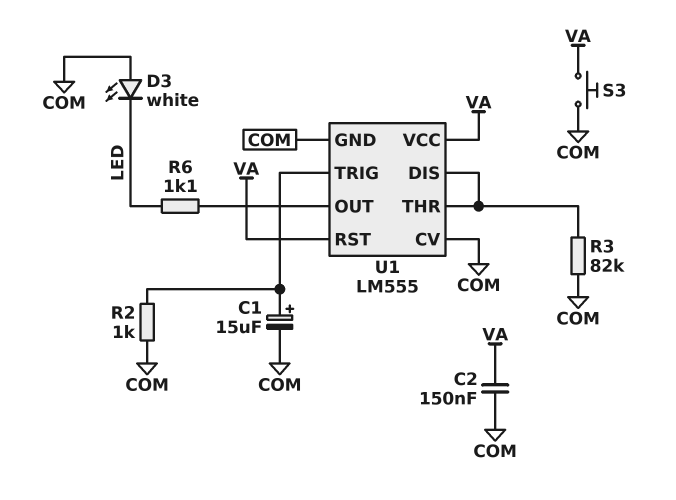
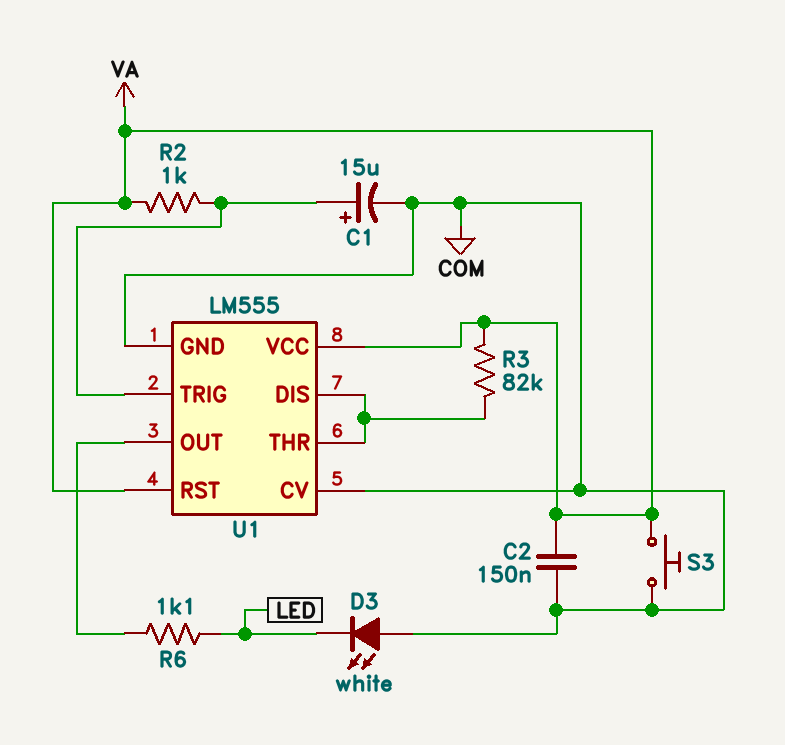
R2: 1k (COM, U1/TRIG) -> 1k (U1/TRIG, VA)
R3: 82k (COM, U1/DIS) -> 82k (U1/DIS, VA)

